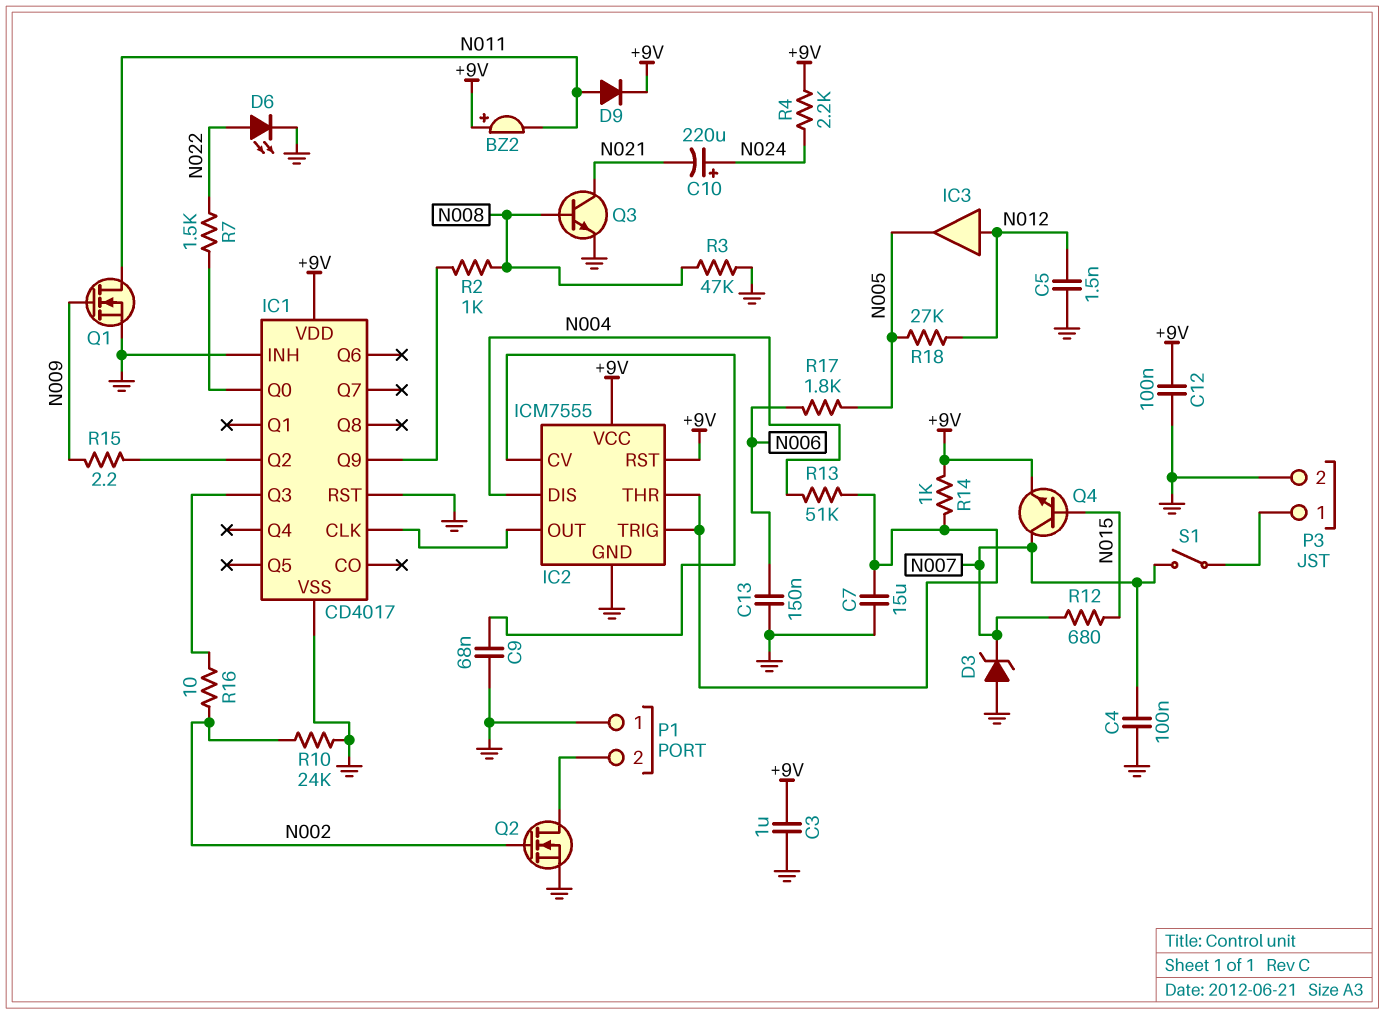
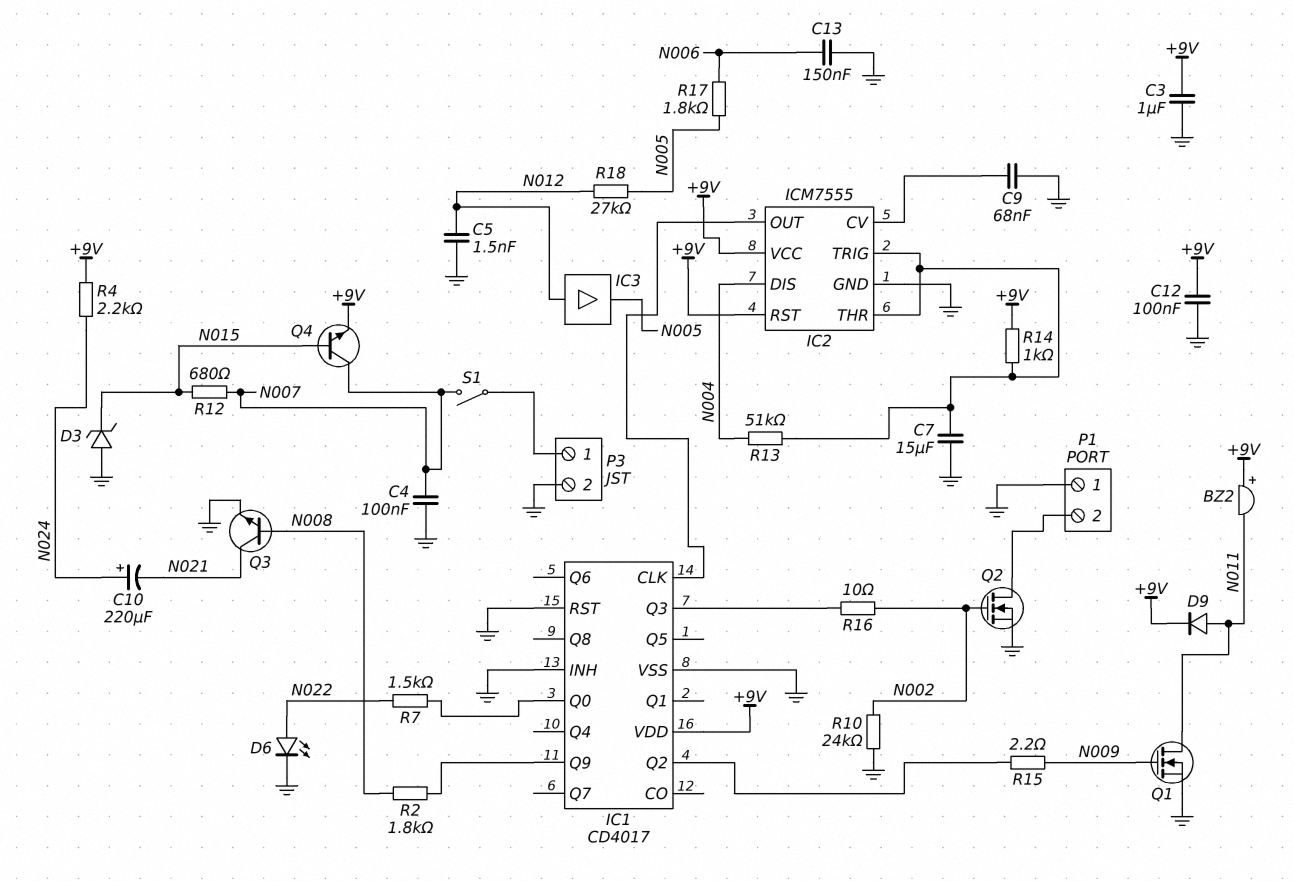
D3: zener (A GND, K N007) -> zener (A GND, K N015)
R2: 1k (IC1/Q9, N008) -> 1.8k (IC1/Q9, N008)
R3: 47k (GND, N008) -> none

